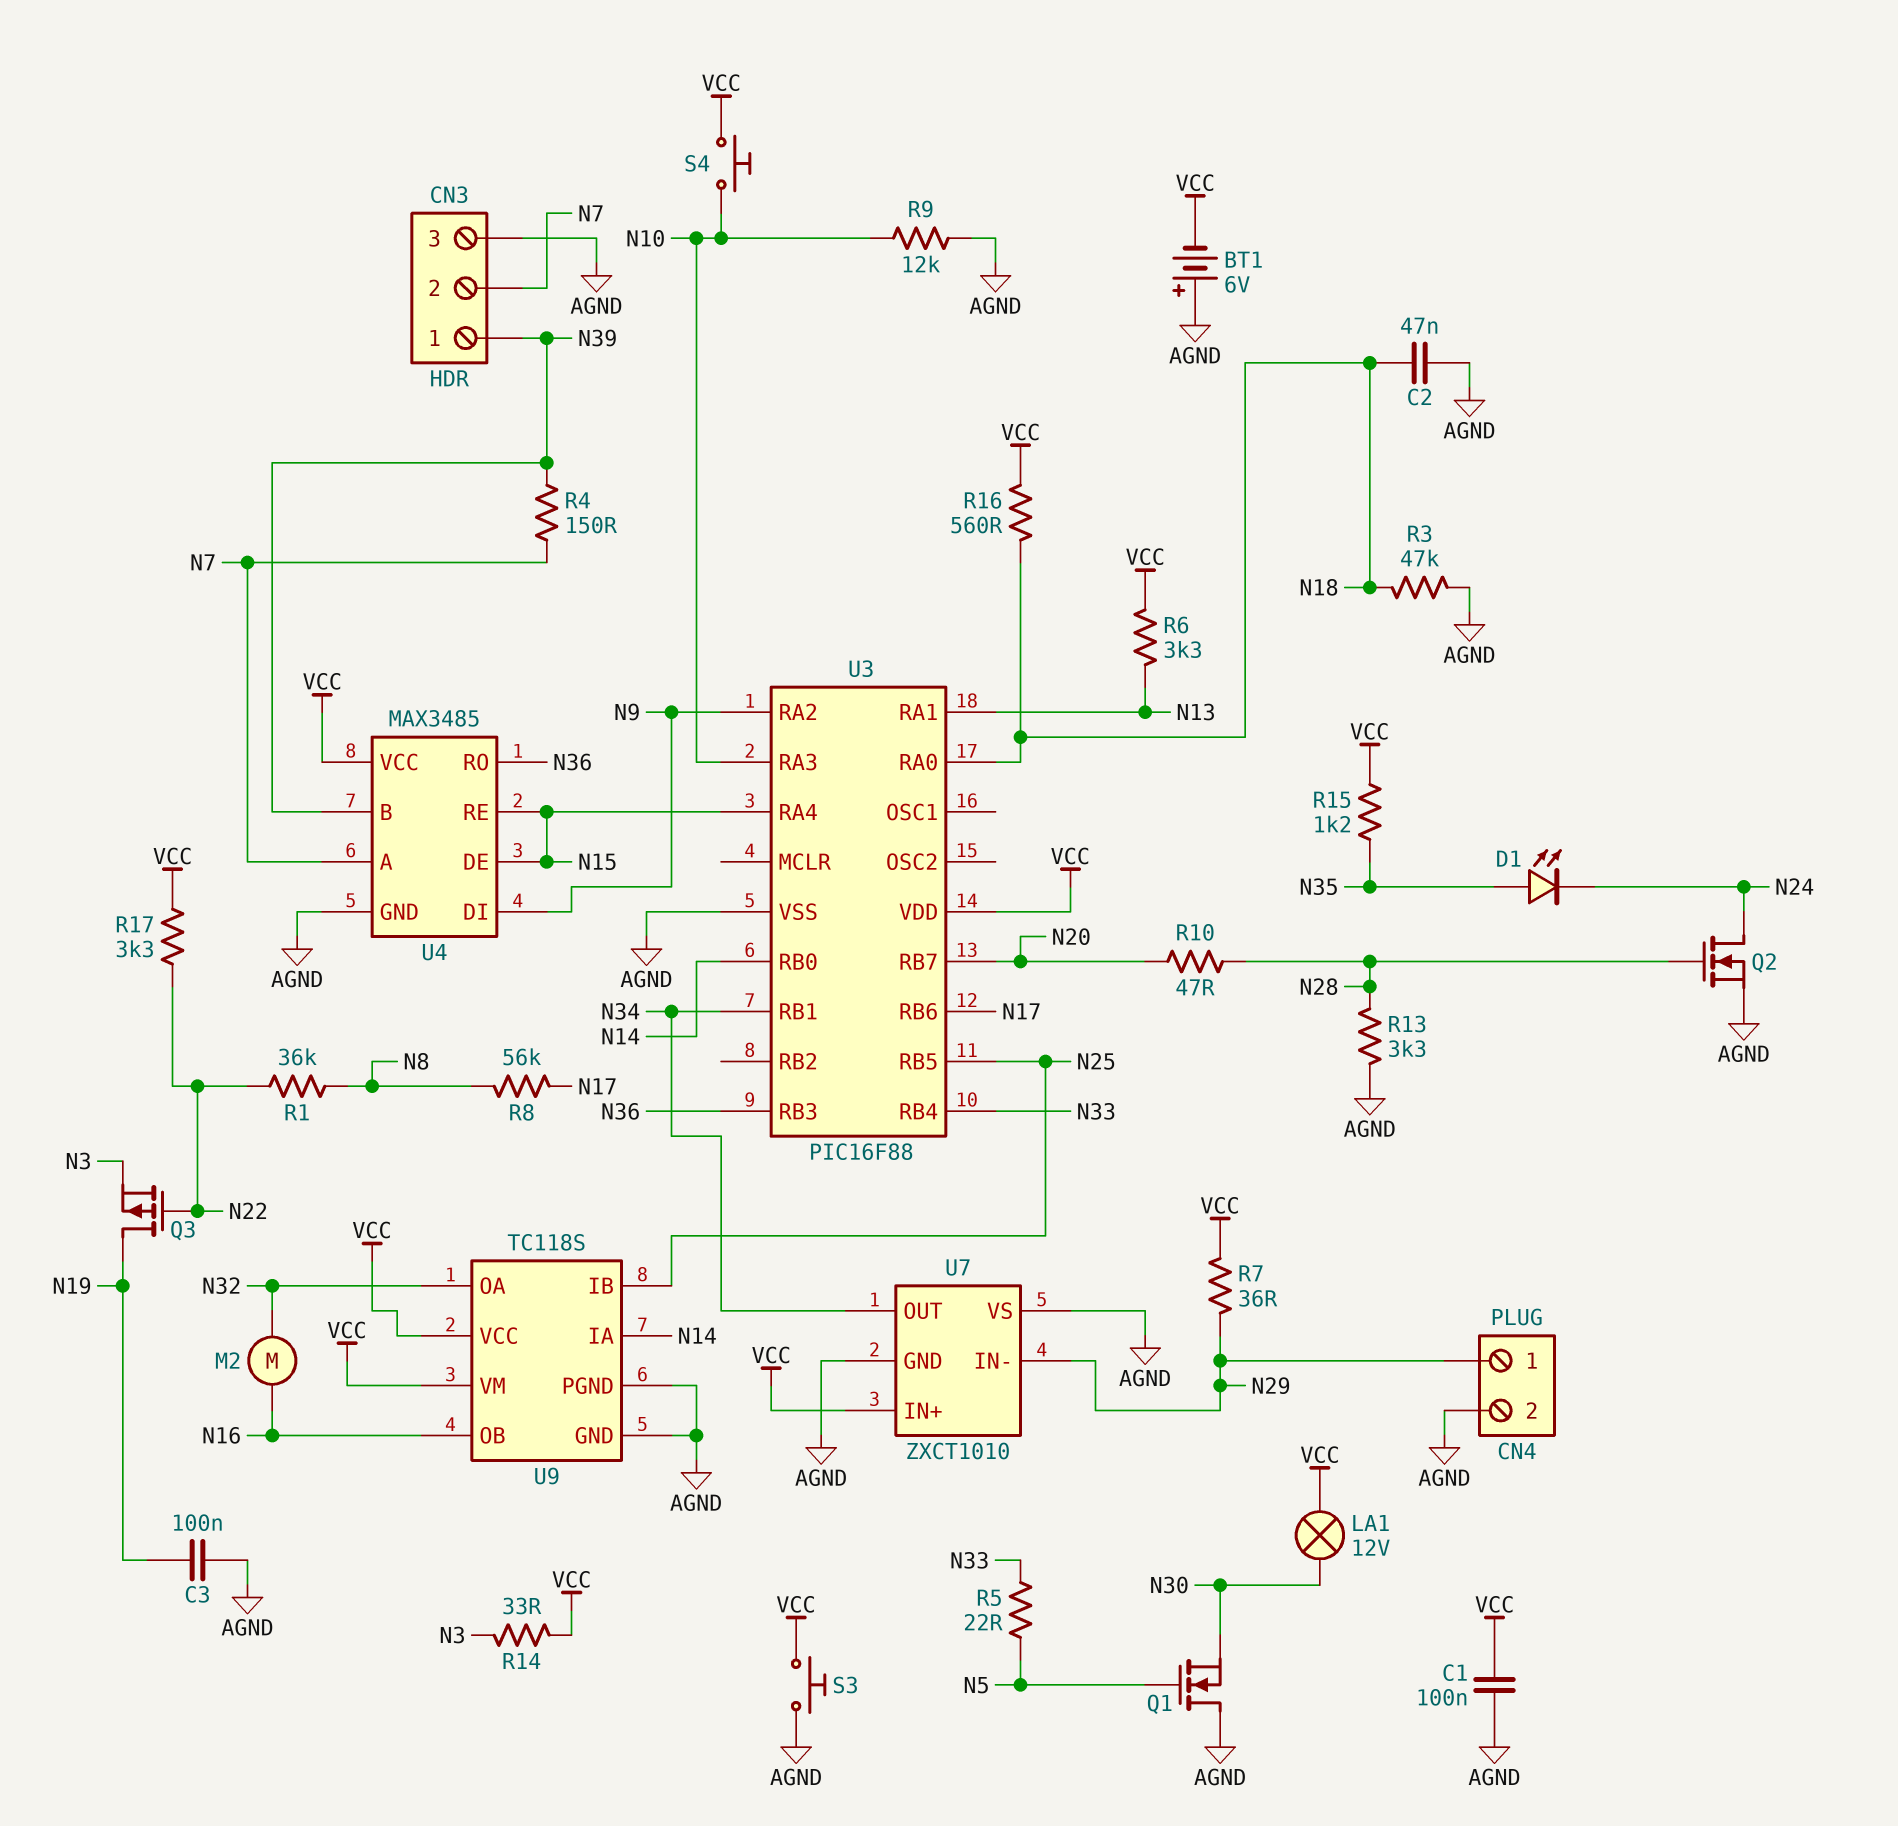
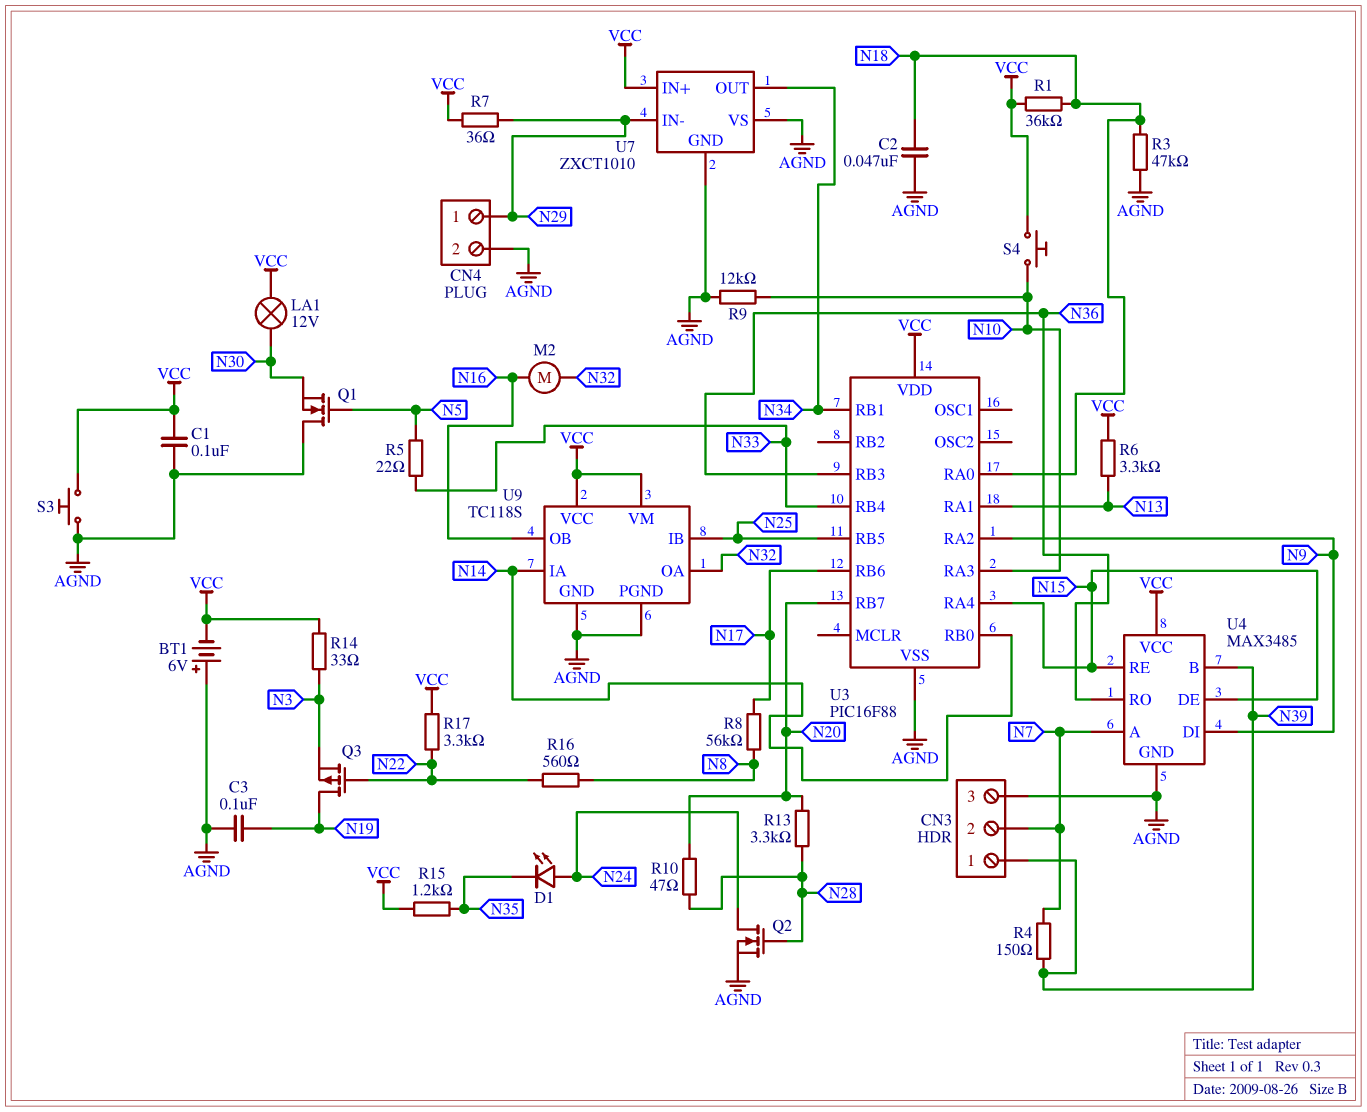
D1: LED (A N35, K N24) -> LED (A N24, K N35)
R1: 36k (N8, N22) -> 36k (N18, VCC)
R13: 3.3k (AGND, N28) -> 3.3k (N20, N28)
R16: 560 (N18, VCC) -> 560 (N8, N22)

